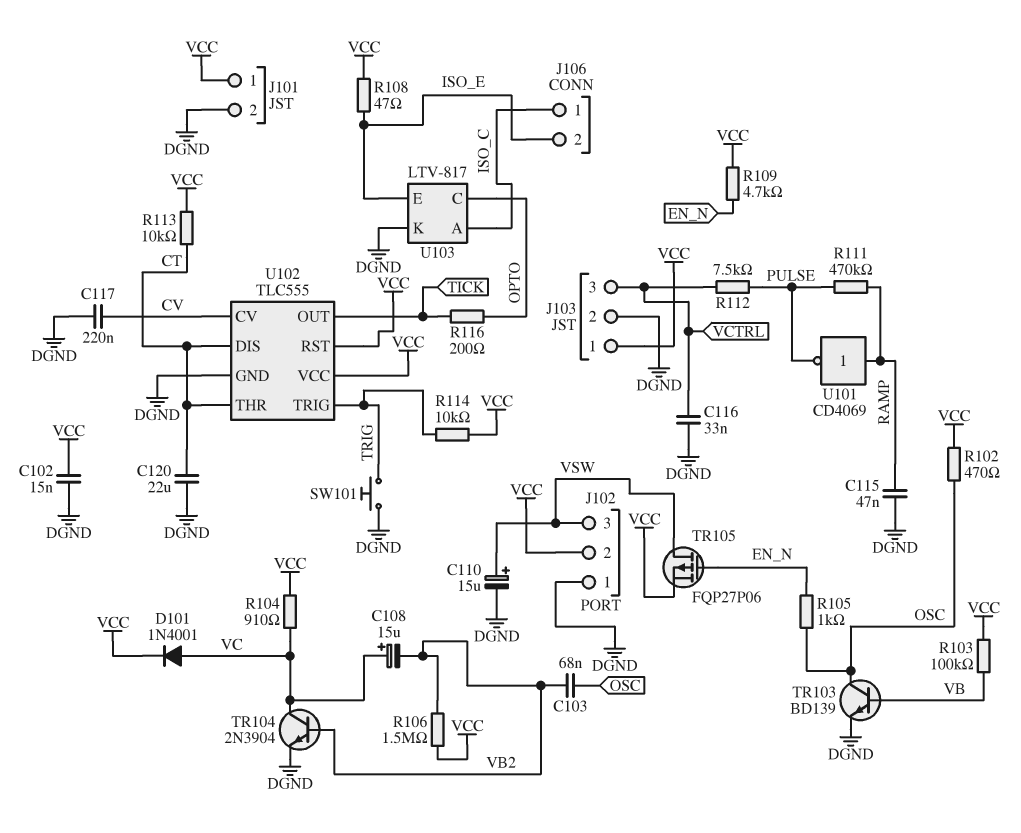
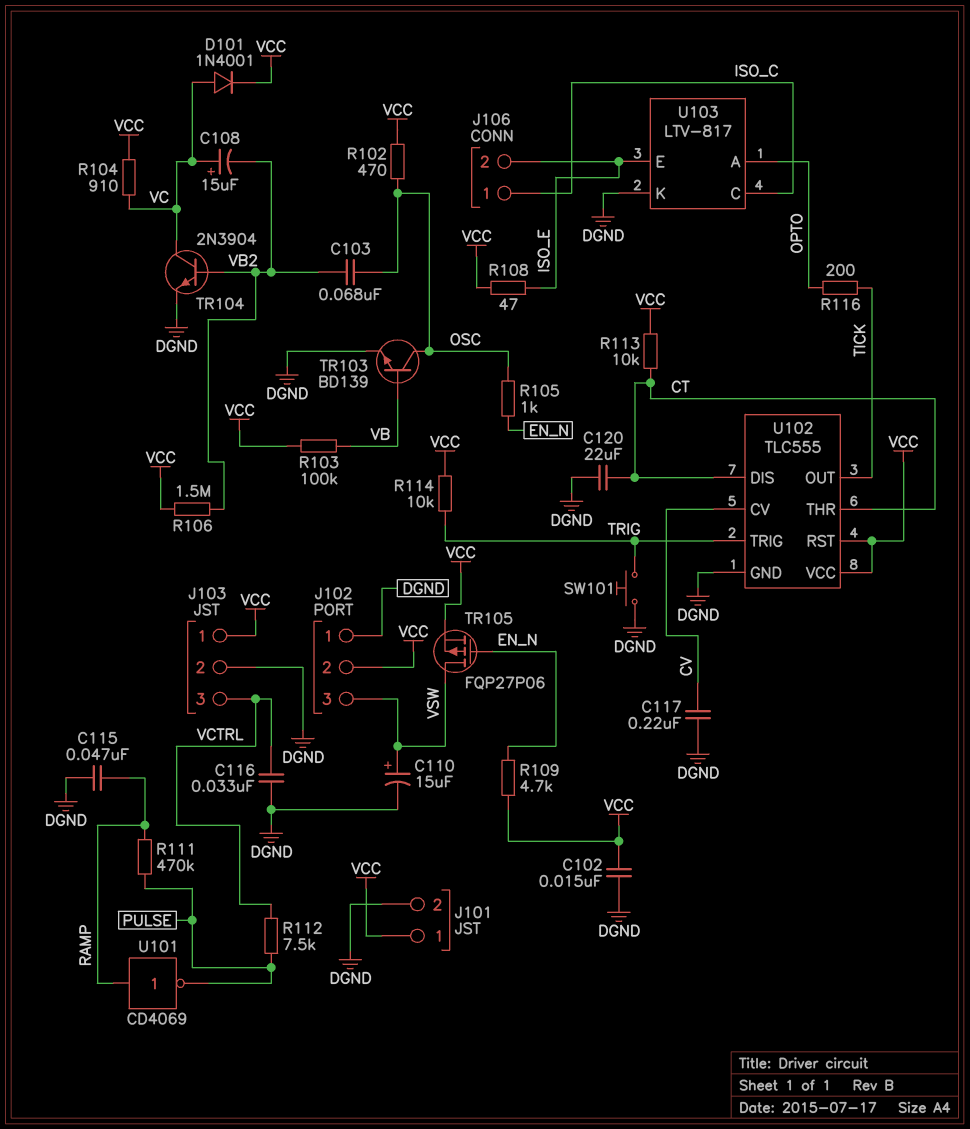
U103 pin A: ISO_C -> OPTO
U103 pin C: OPTO -> ISO_C

